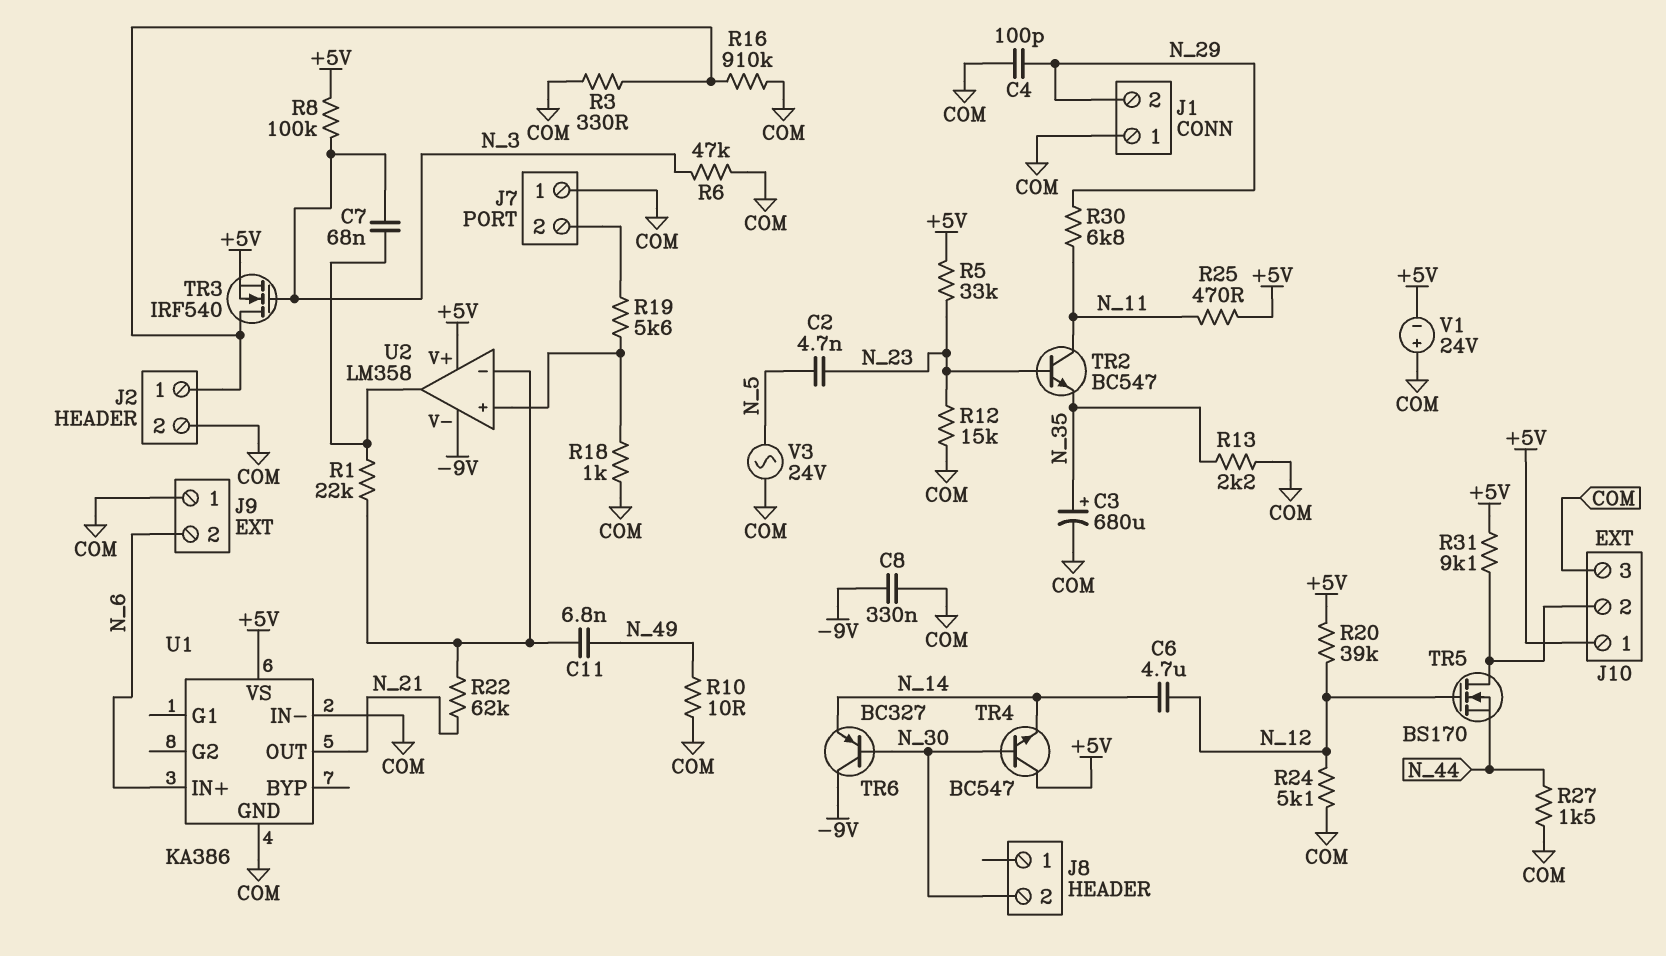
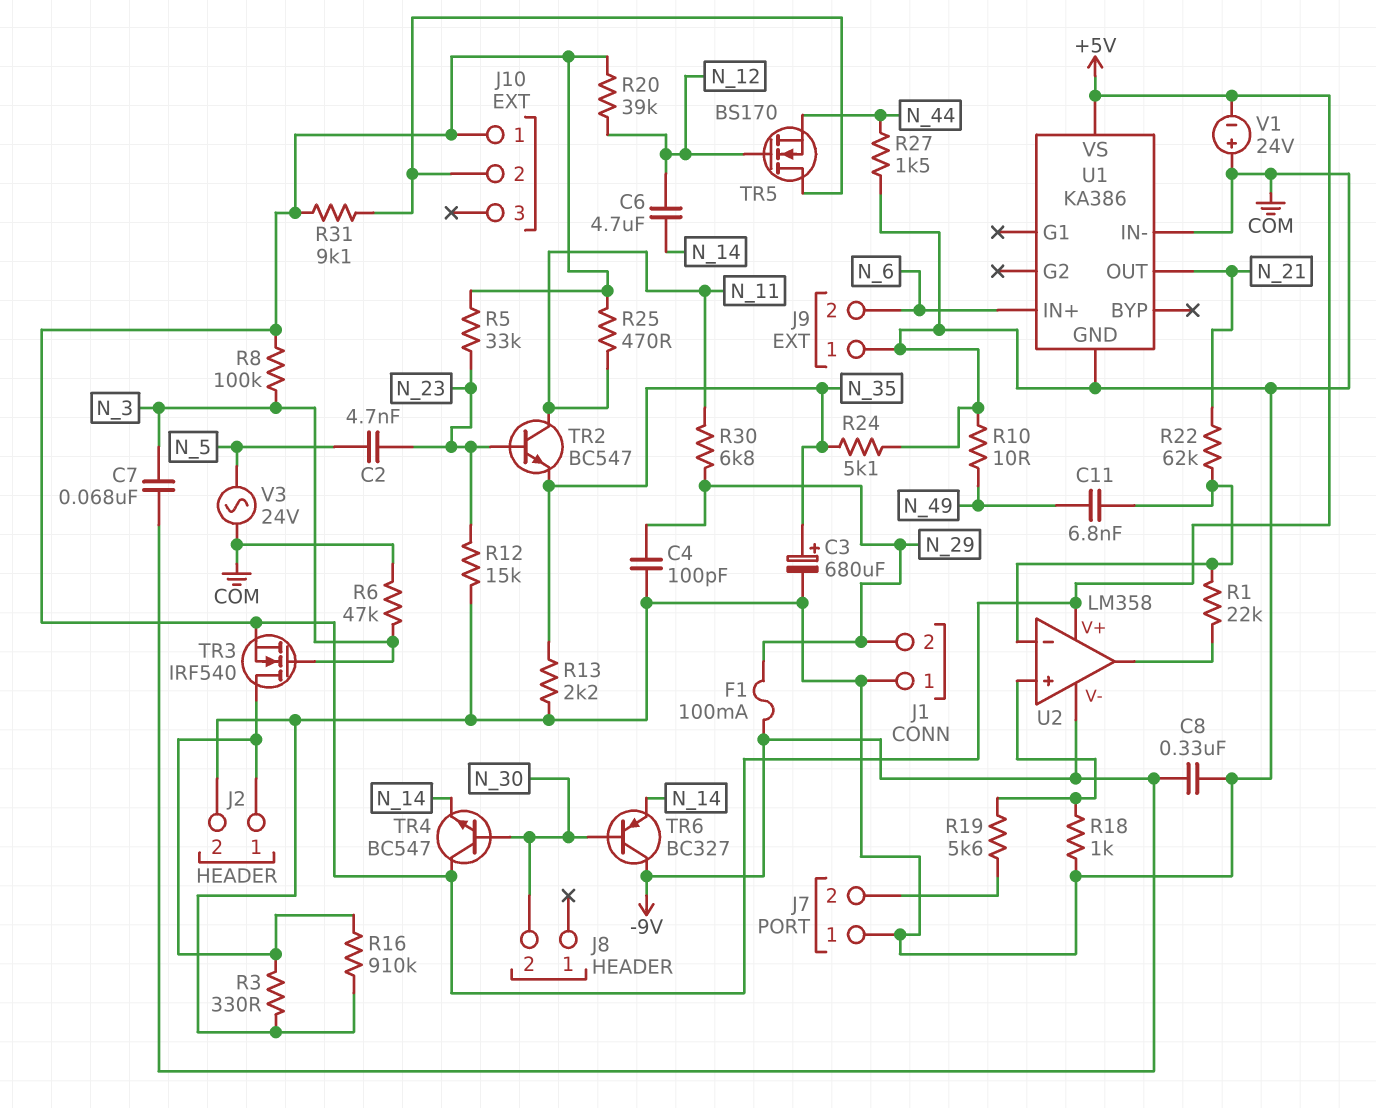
C7: 68nF (N_3, U2/out) -> 68nF (-9V, N_3)
F1: none -> 100mA (-9V, N_29)
J10 pin 3: COM -> none
R24: 5.1k (COM, N_12) -> 5.1k (COM, N_35)

